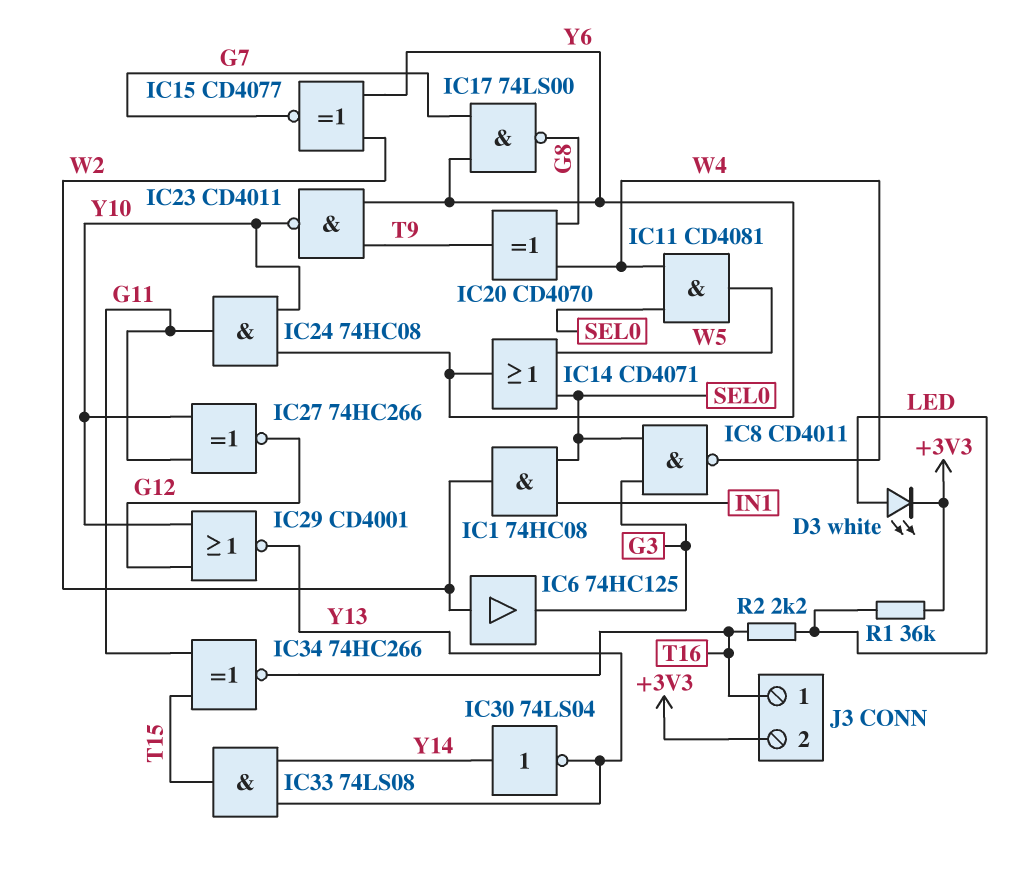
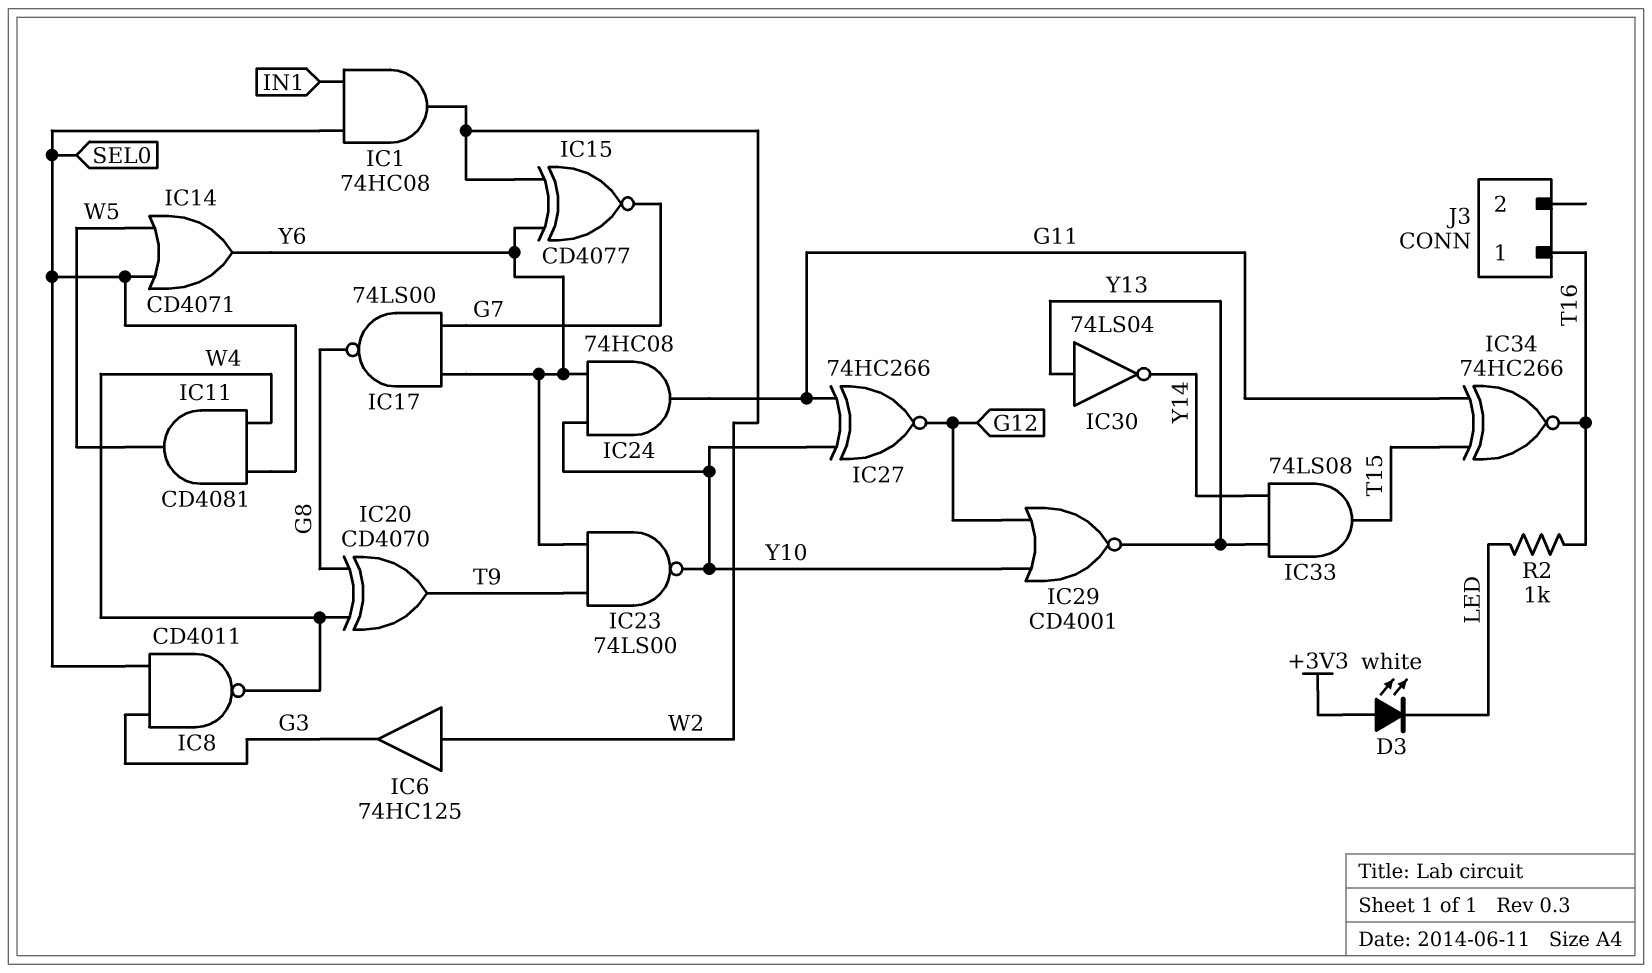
D3: LED white (A LED, K +3V3) -> LED white (A +3V3, K LED)
IC23: NAND CD4011 (in T9, in Y6, out Y10) -> NAND 74LS00 (in T9, in Y6, out Y10)
IC30: NOT 74LS04 (in Y14, out Y13) -> NOT 74LS04 (in Y13, out Y14)
J3 pin 2: +3V3 -> none
R1: 36k (+3V3, LED) -> none
R2: 2.2k (LED, T16) -> 1k (LED, T16)

